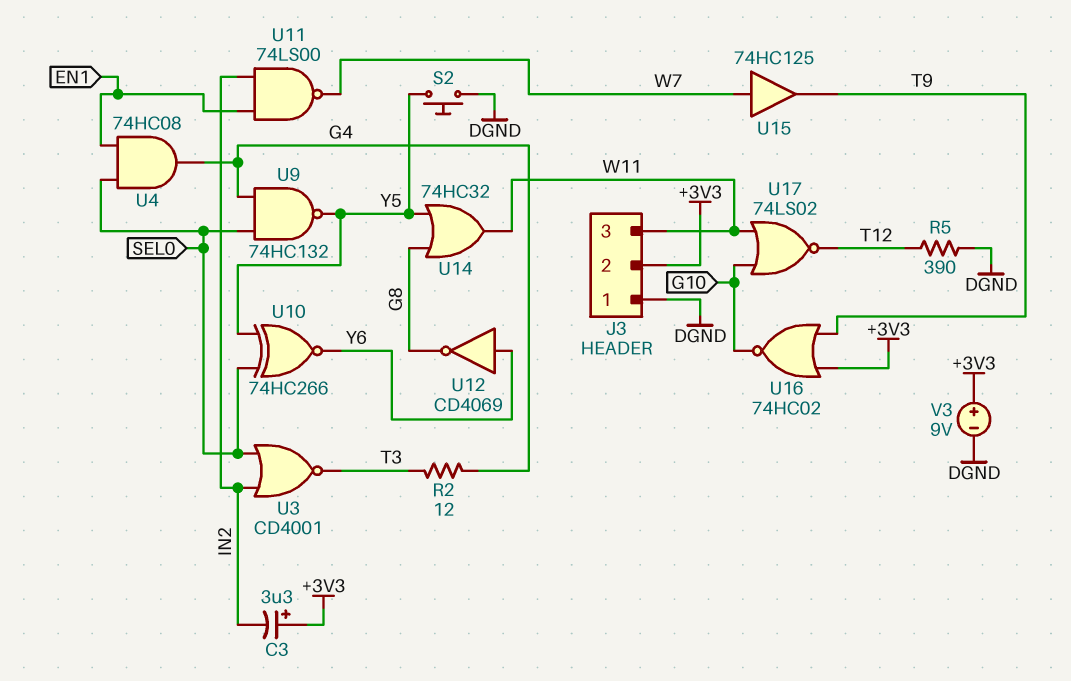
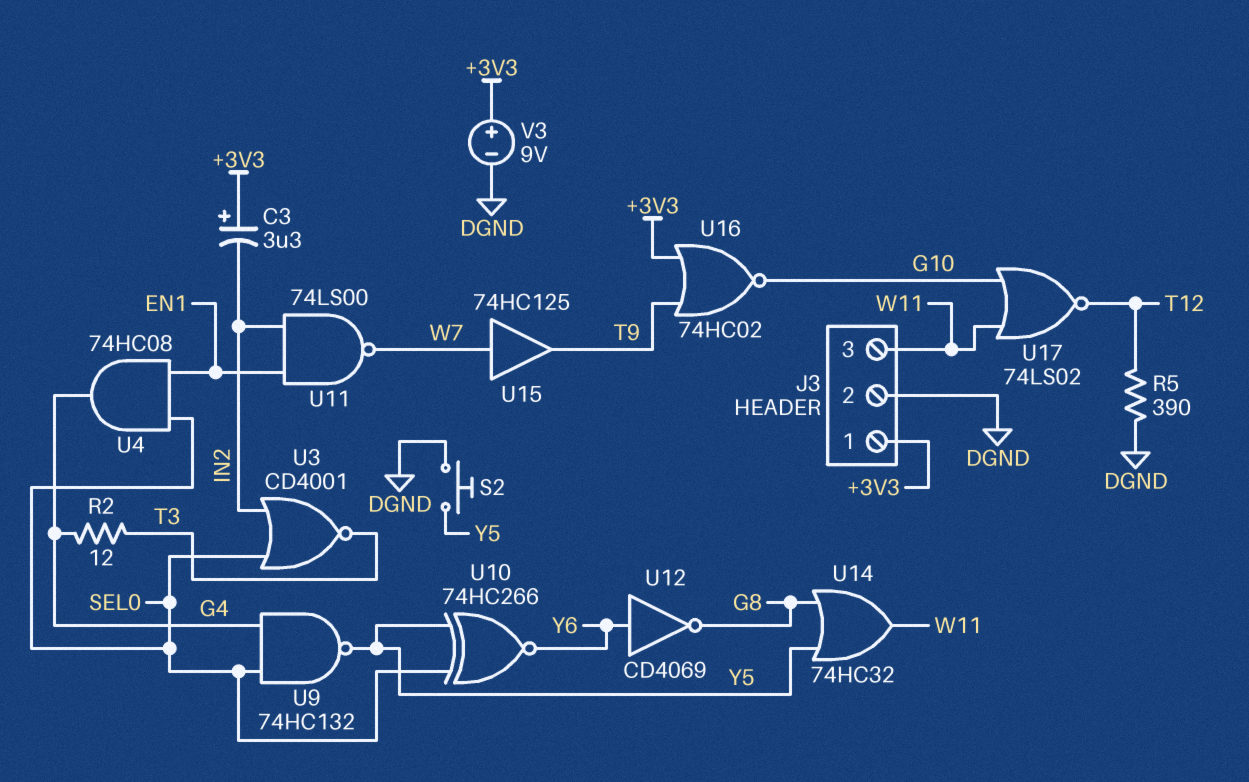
J3 pin 1: DGND -> +3V3
J3 pin 2: +3V3 -> DGND

